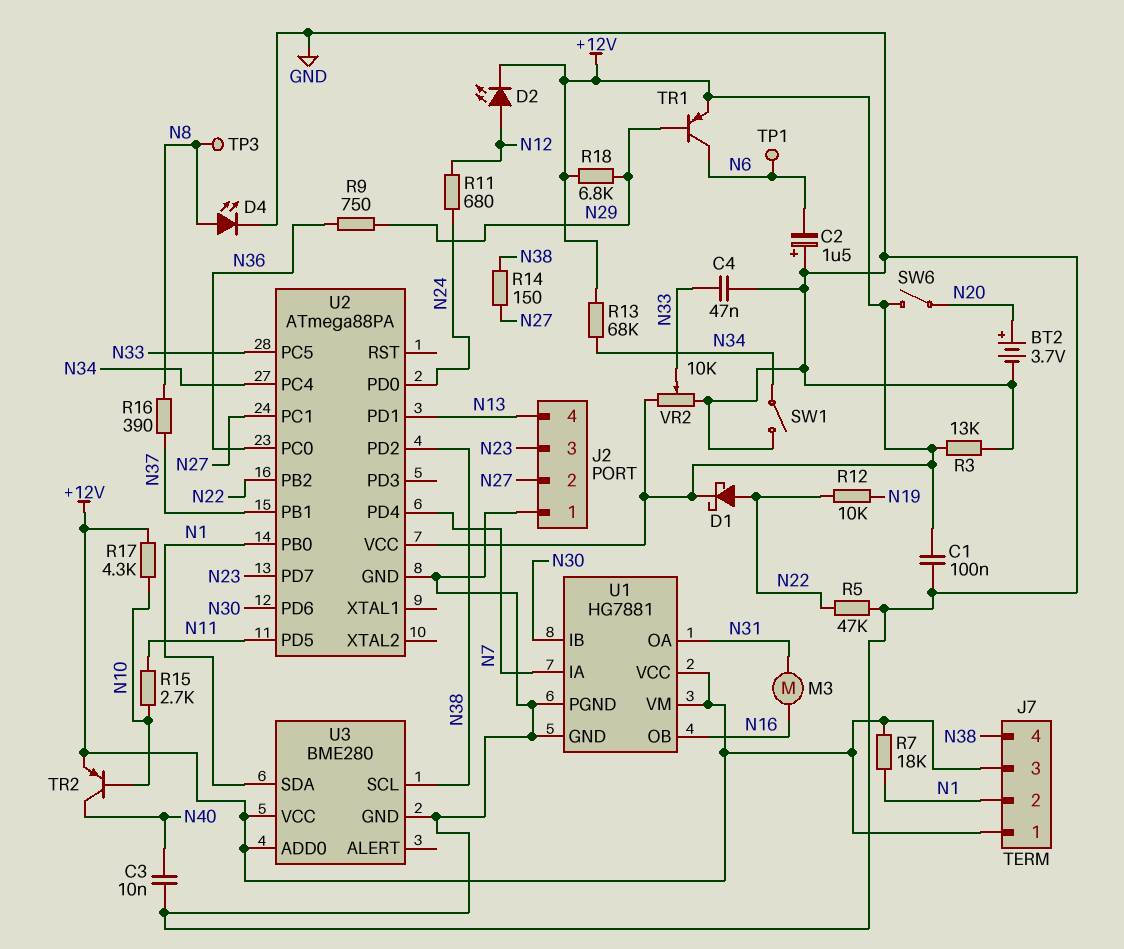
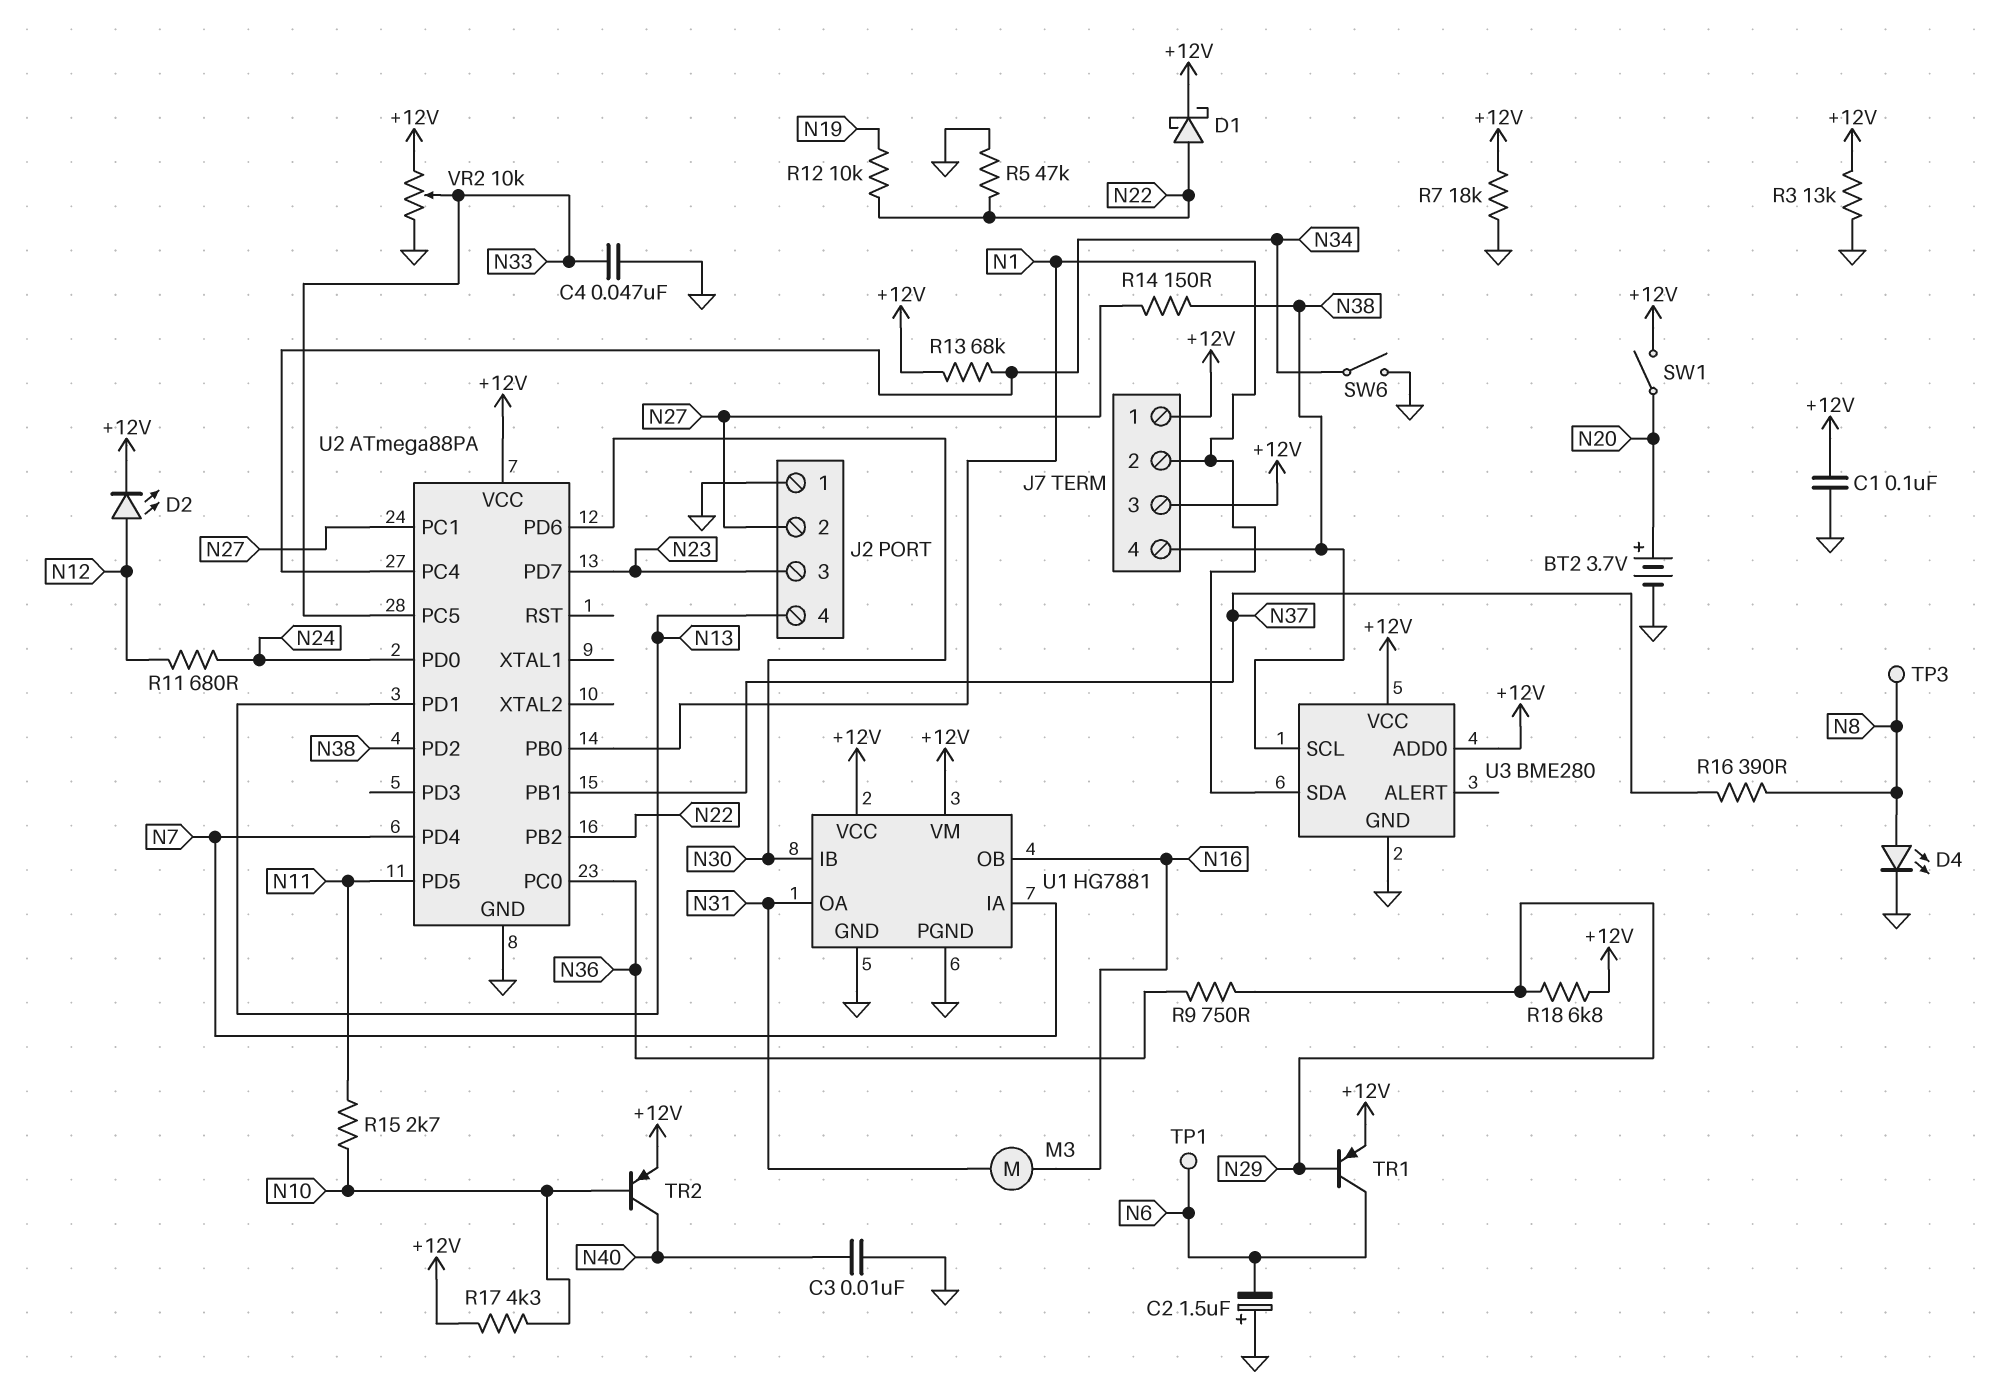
R7: 18k (+12V, N1) -> 18k (+12V, GND)
SW1: switch (GND, N34) -> switch (+12V, N20)
SW6: switch (+12V, N20) -> switch (GND, N34)

